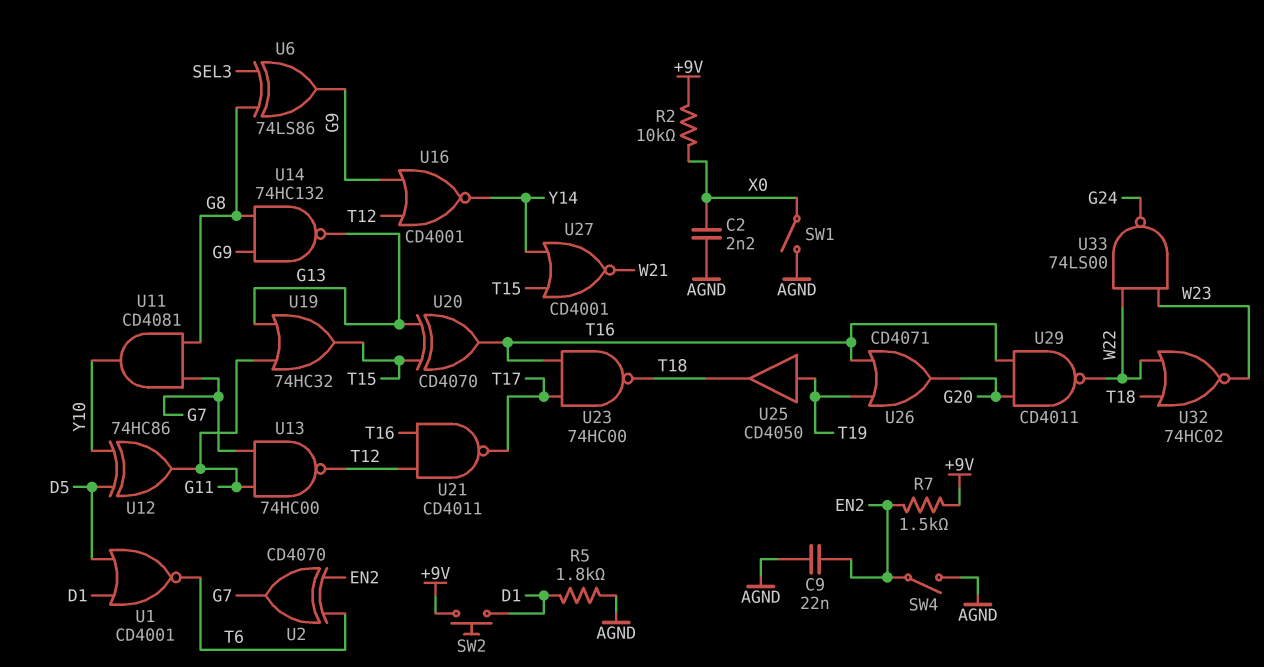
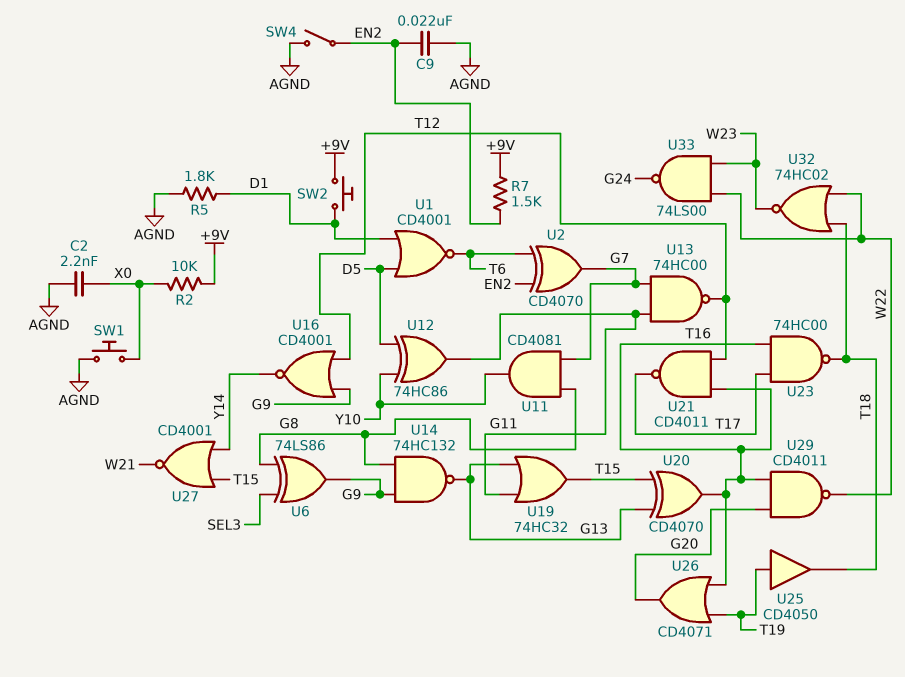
SW1: switch (AGND, X0) -> button (AGND, X0)

